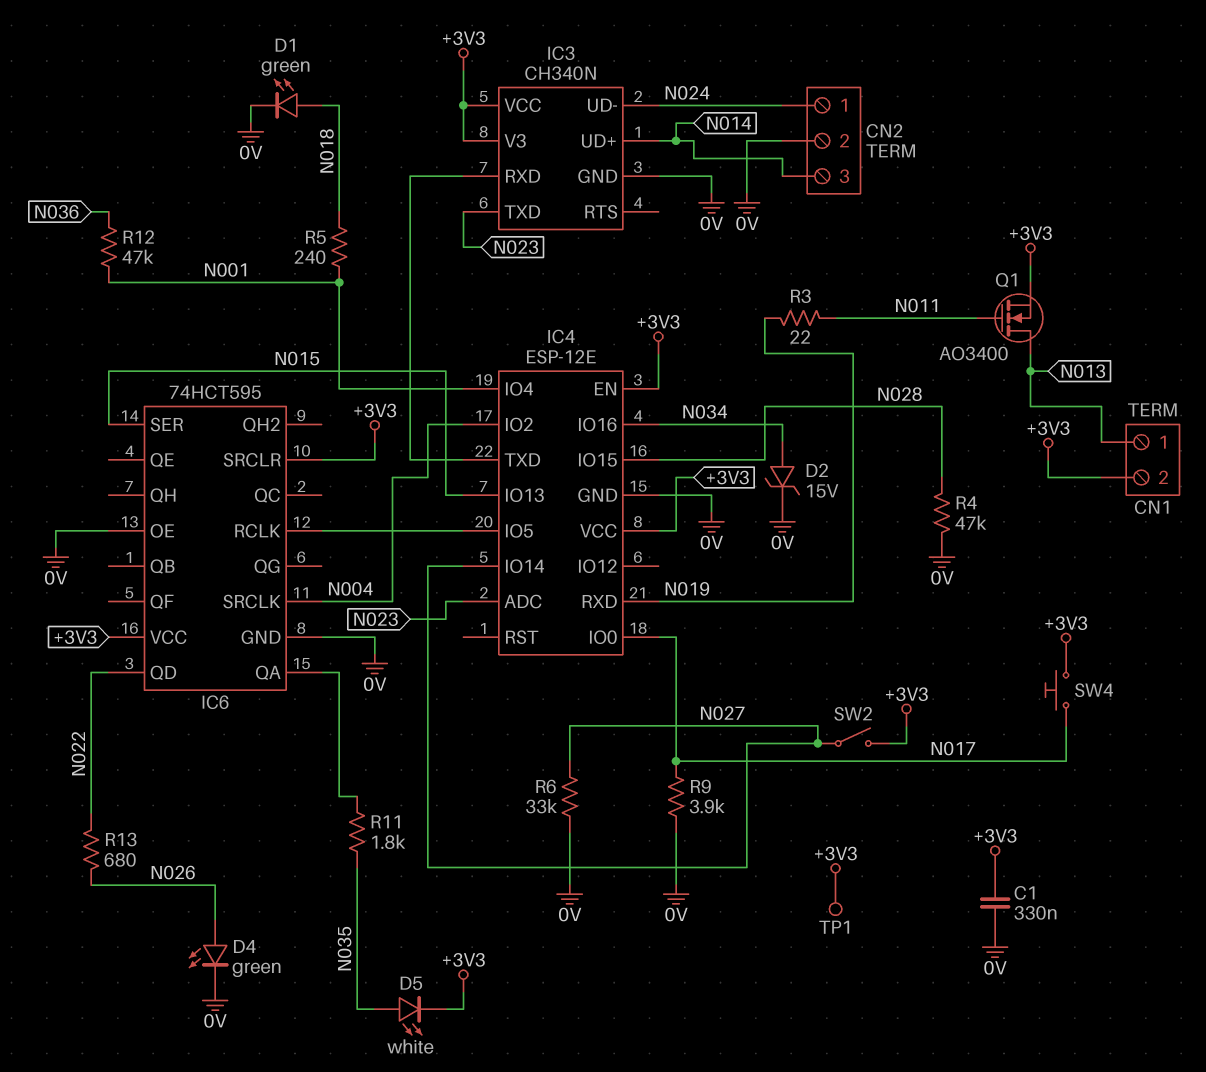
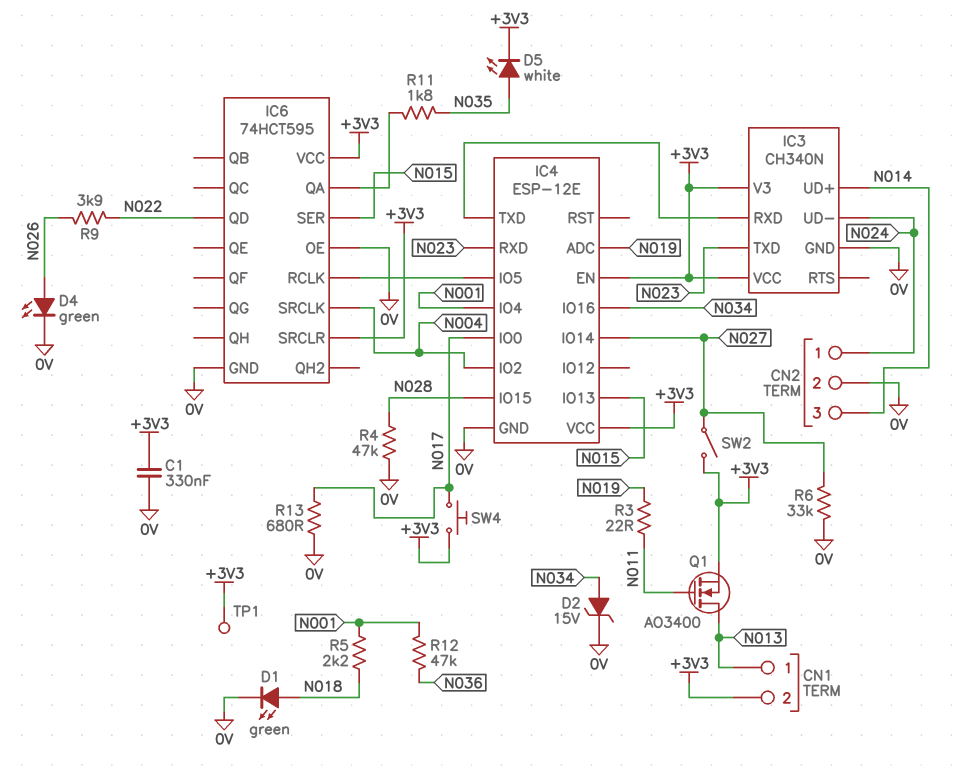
IC4 pin ADC: N023 -> N019
IC4 pin RXD: N019 -> N023
R5: 240 (N001, N018) -> 2.2k (N001, N018)
R9: 3.9k (0V, N017) -> 3.9k (N022, N026)
R13: 680 (N022, N026) -> 680 (0V, N017)

